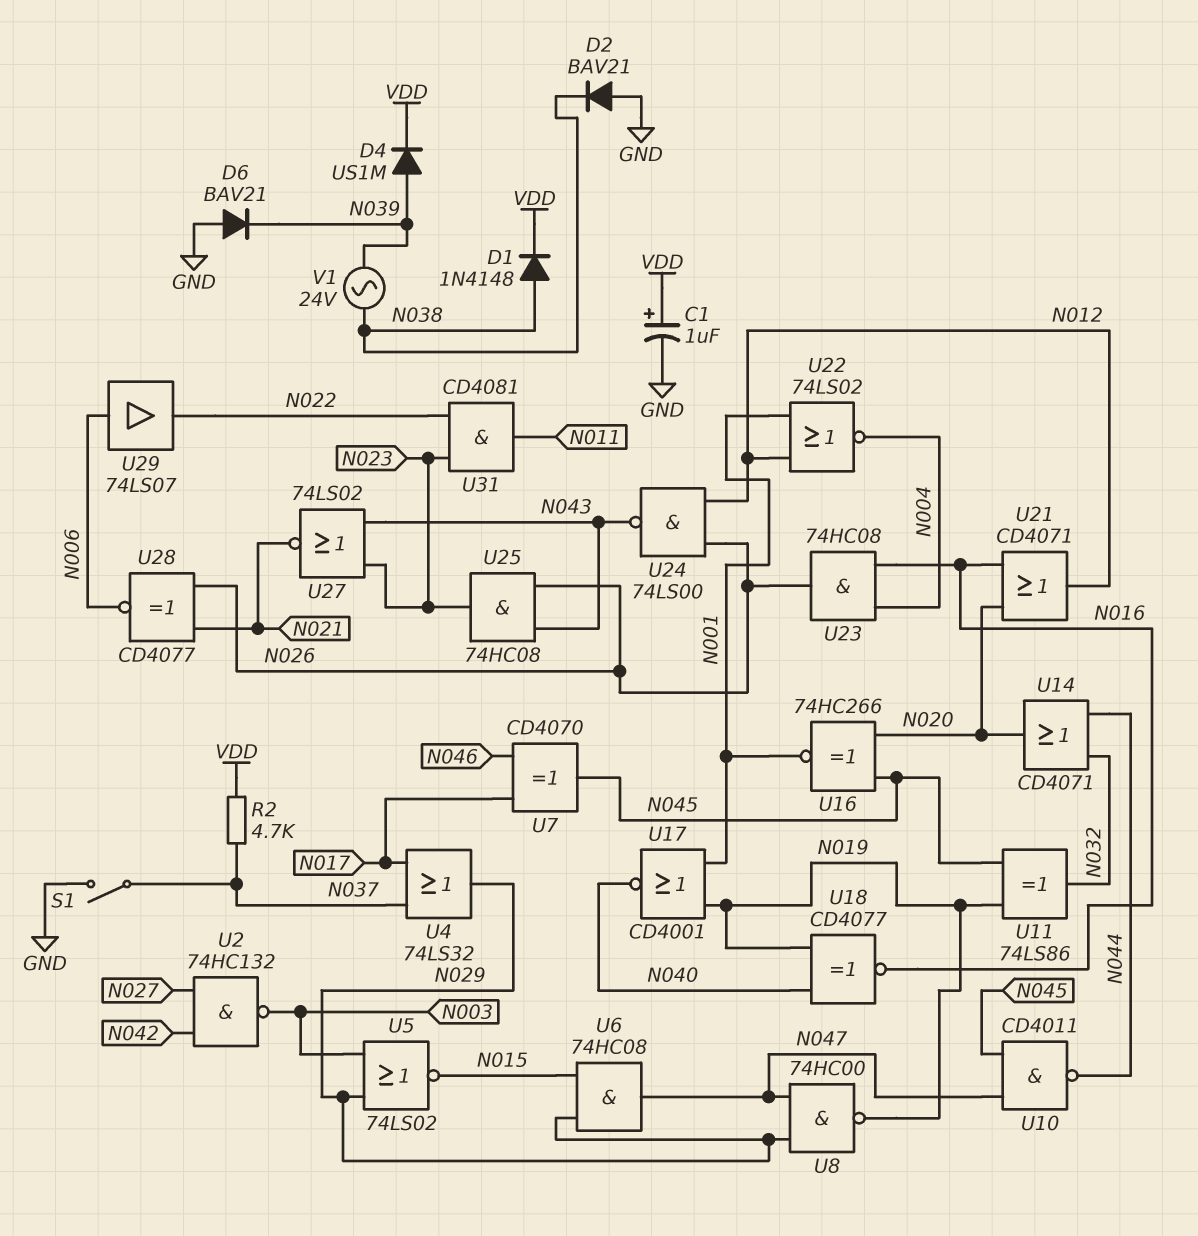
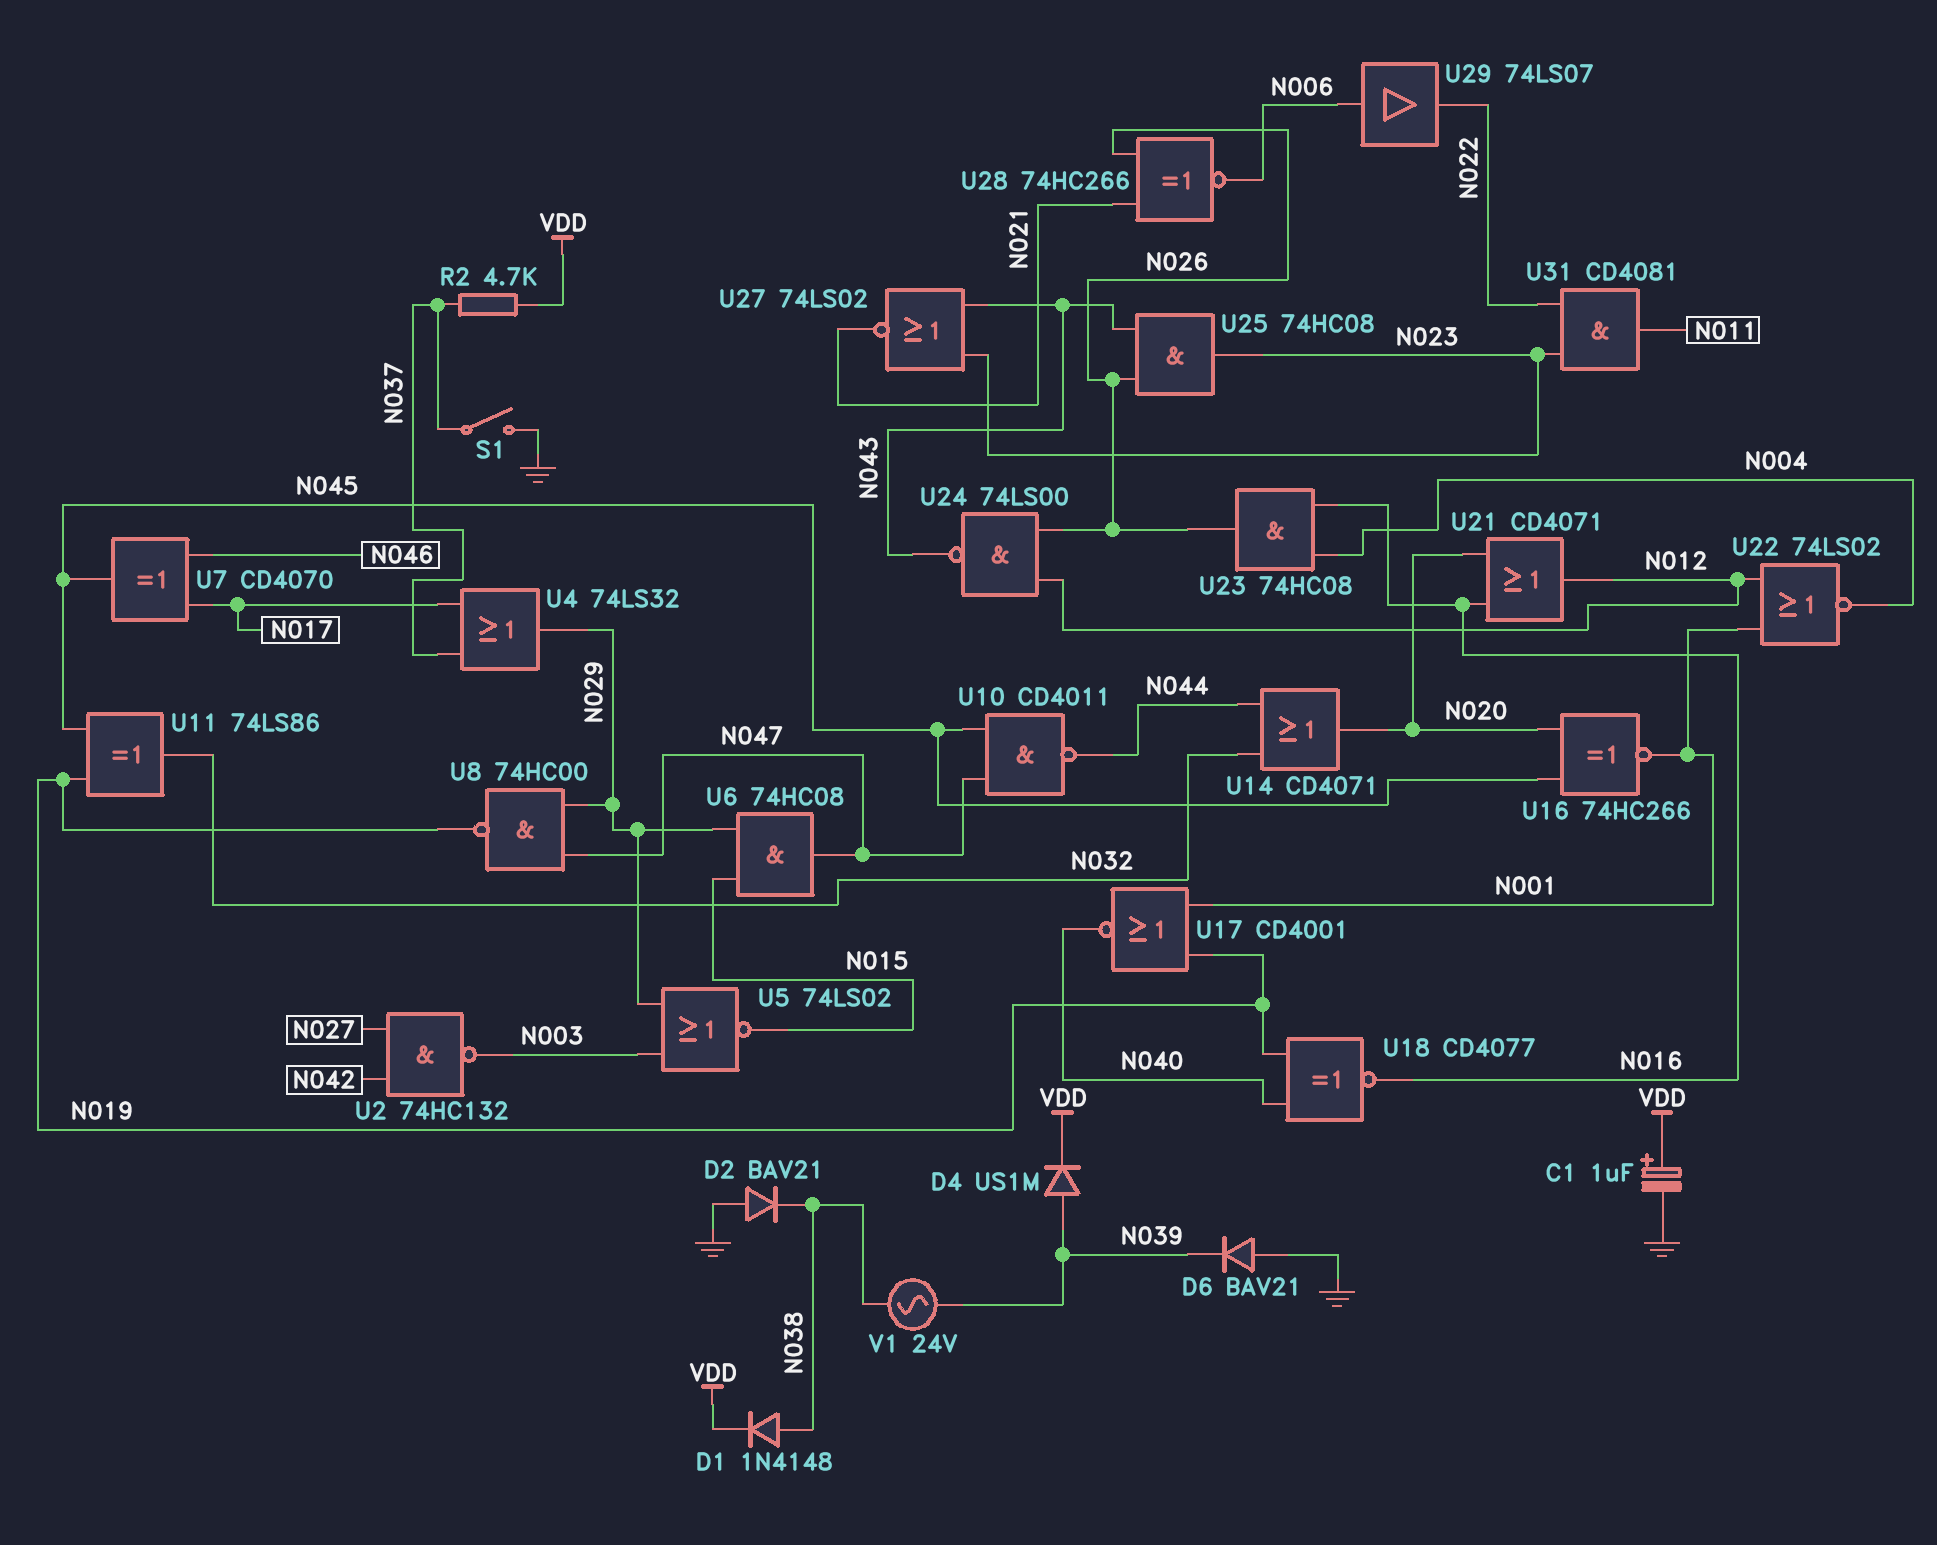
U28: XNOR CD4077 (in N021, in N026, out N006) -> XNOR 74HC266 (in N021, in N026, out N006)

